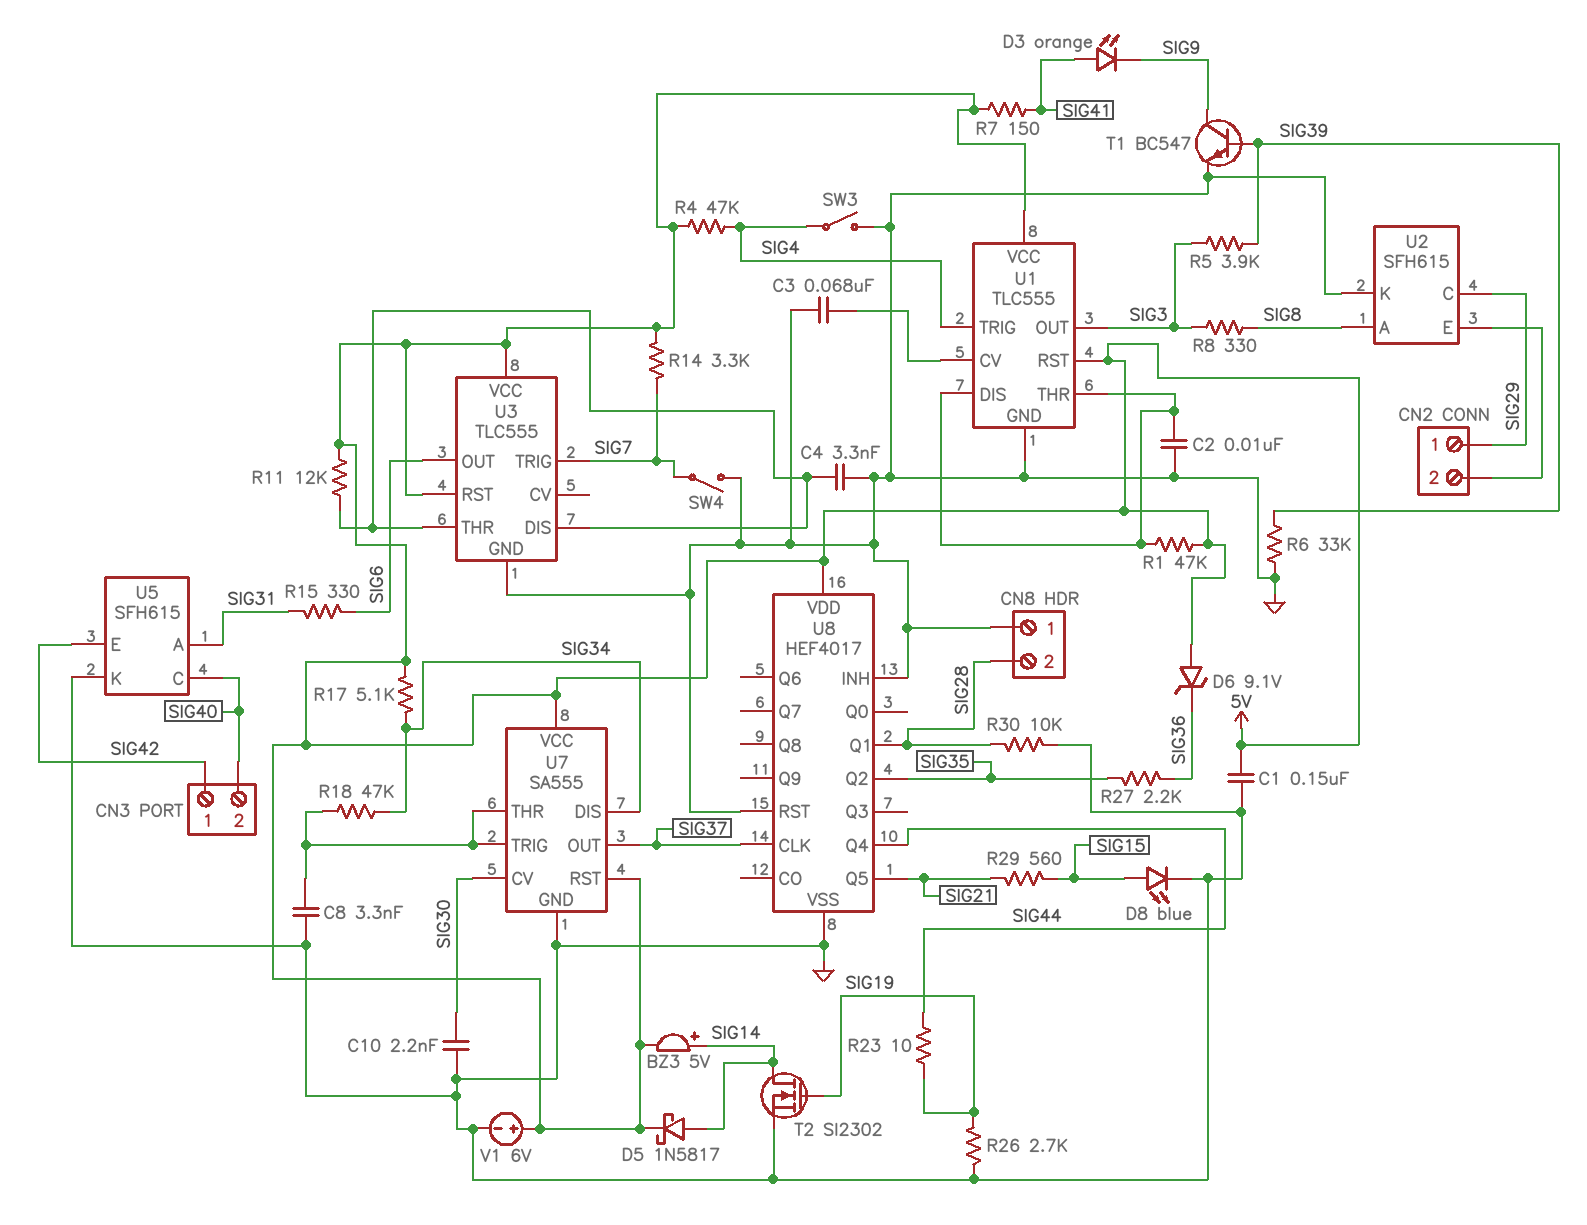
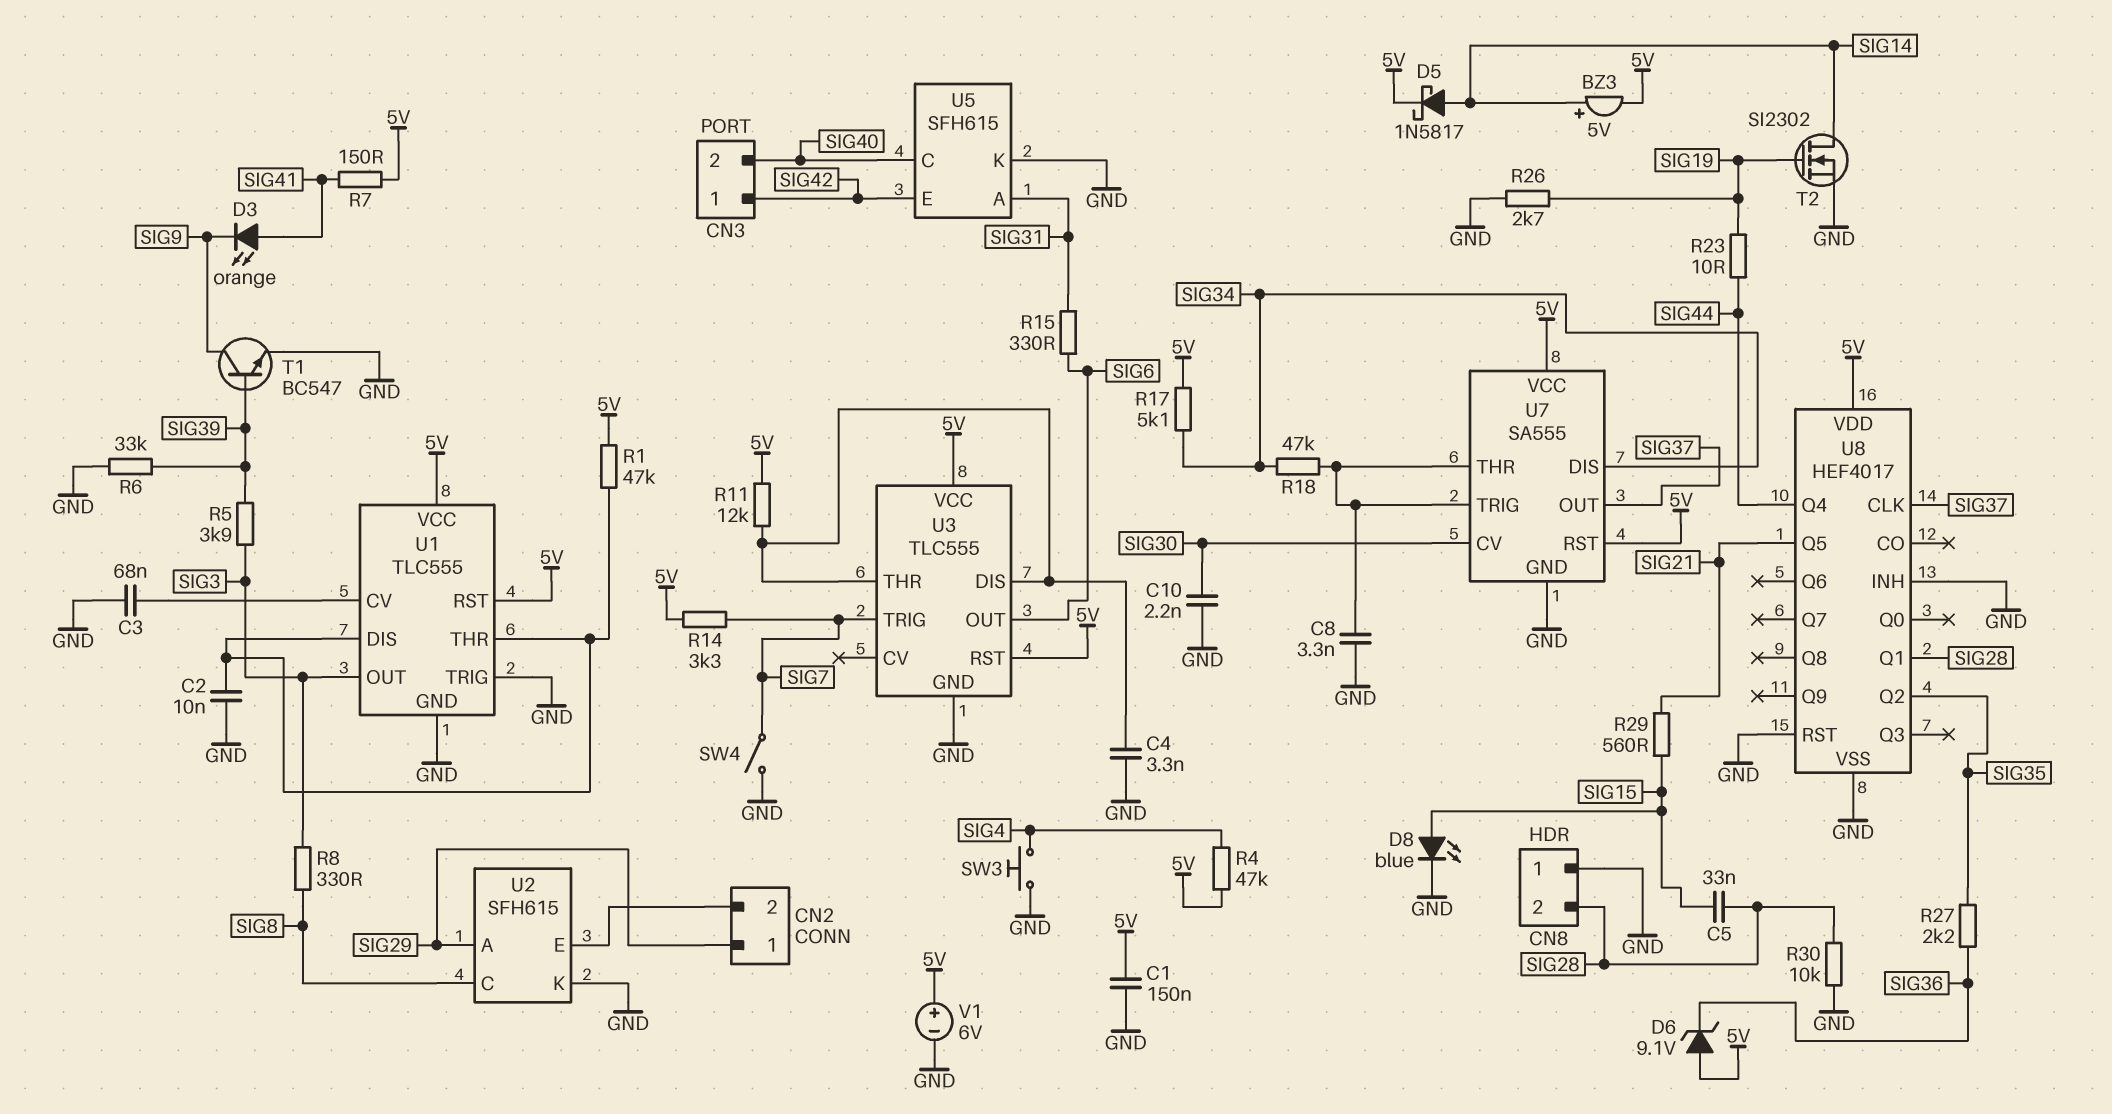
C5: none -> 33nF (SIG15, SIG28)
SW3: switch (GND, SIG4) -> button (GND, SIG4)
U1 pin TRIG: SIG4 -> GND
U2 pin A: SIG8 -> SIG29
U2 pin C: SIG29 -> SIG8

